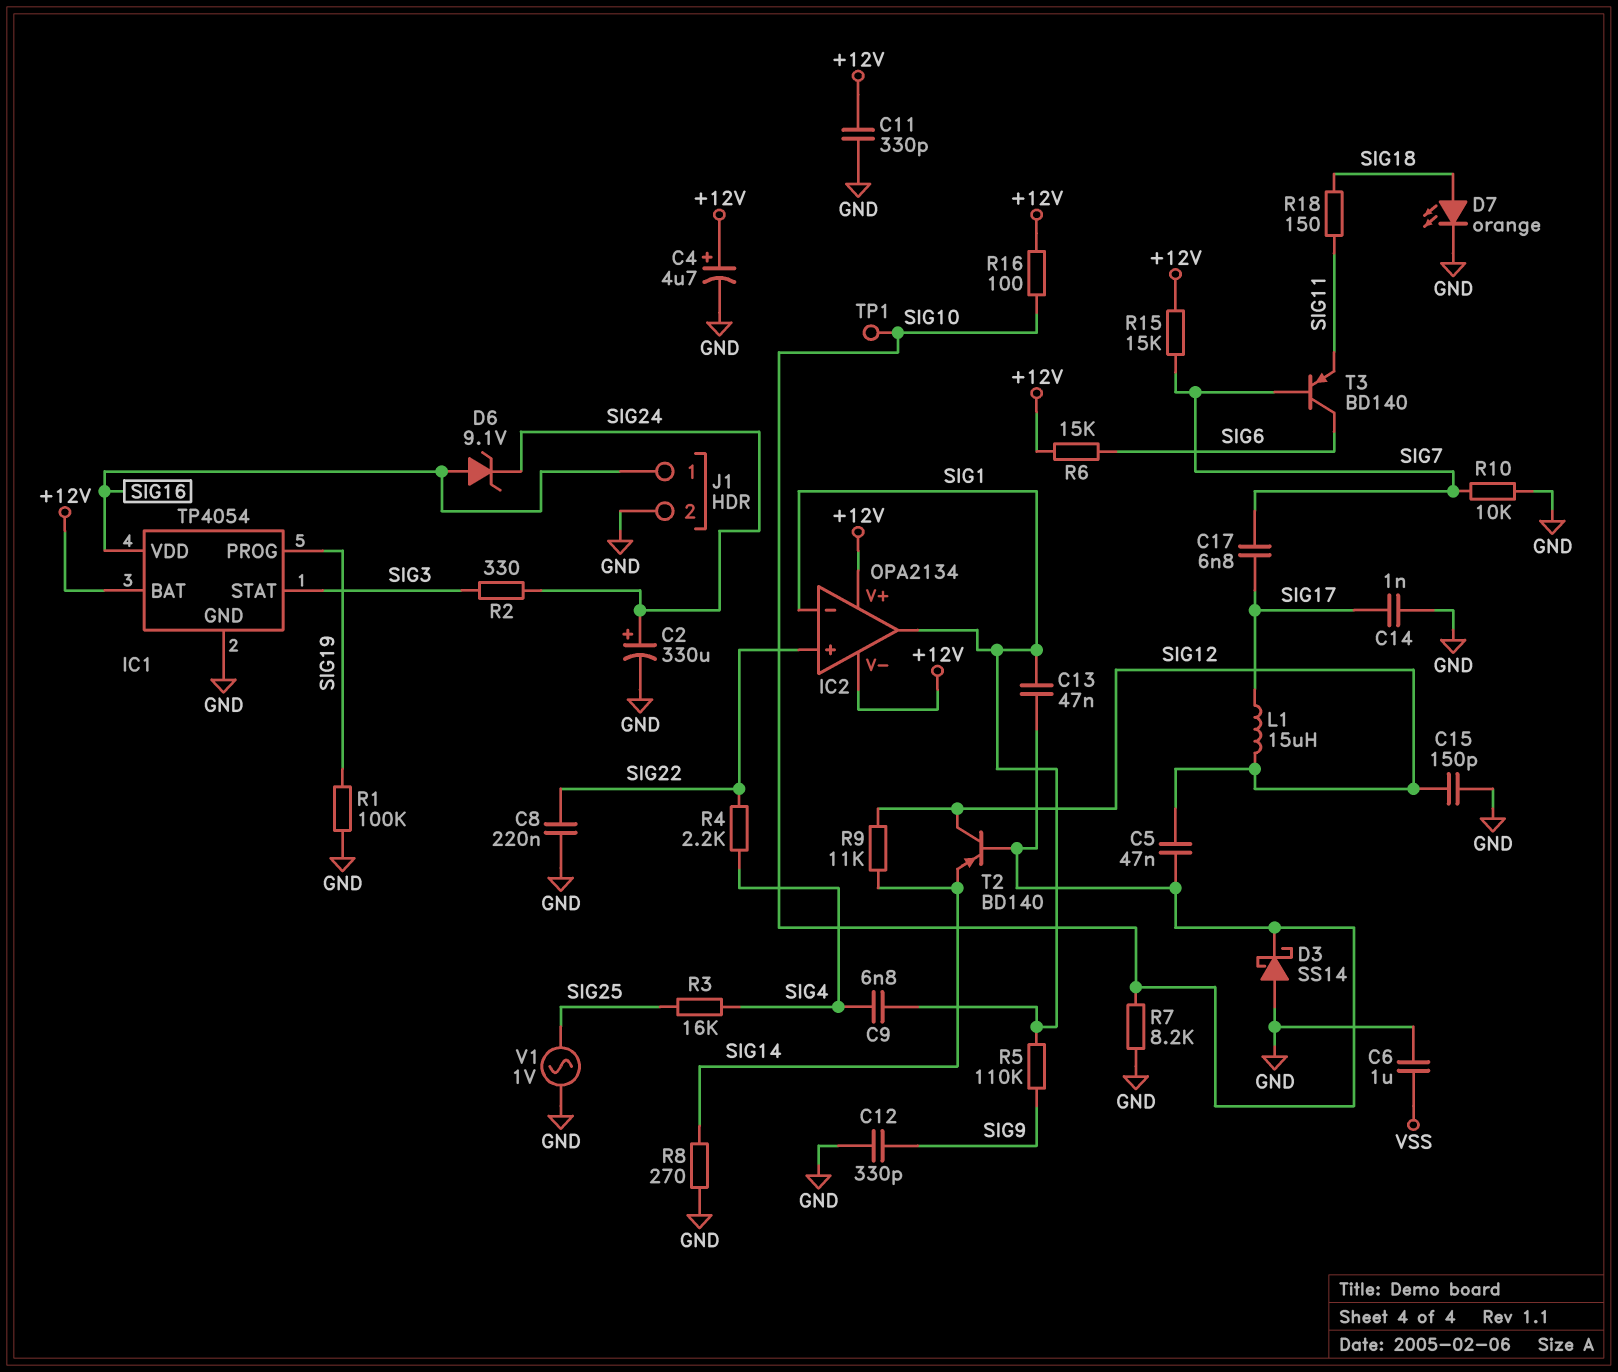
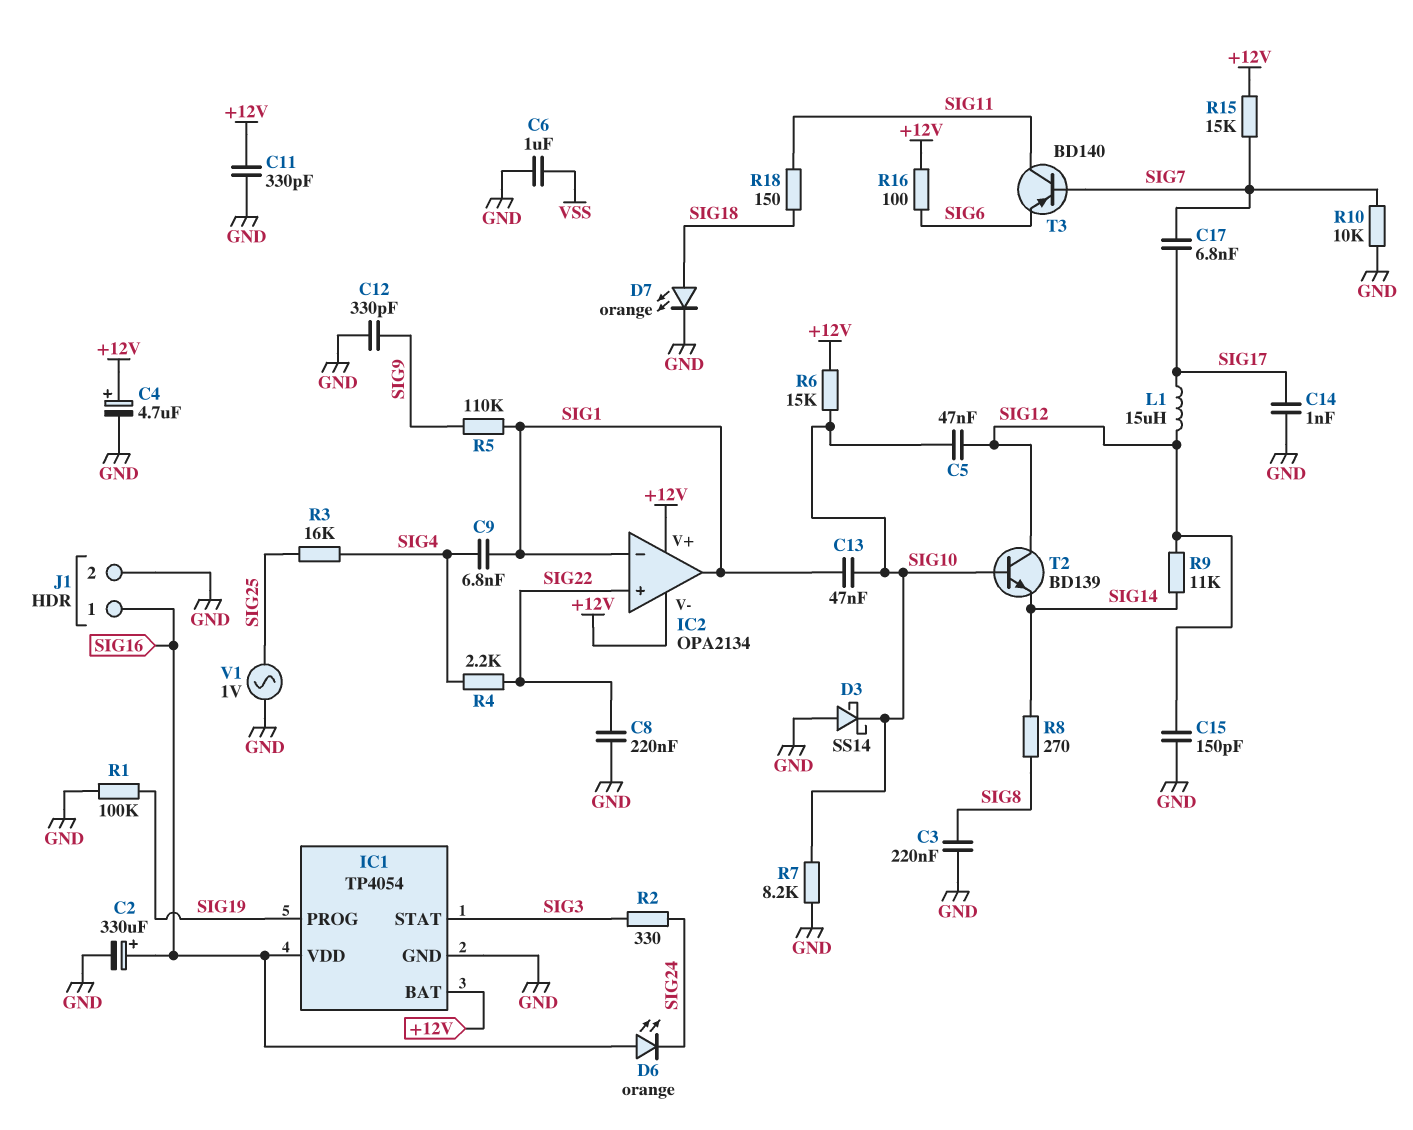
C2: 330uF (plus SIG24, minus GND) -> 330uF (plus SIG16, minus GND)
C3: none -> 220nF (GND, SIG8)
D6: zener 9.1V (A SIG16, K SIG24) -> LED orange (A SIG16, K SIG24)
R6: 15k (+12V, SIG6) -> 15k (+12V, SIG10)
R8: 270 (GND, SIG14) -> 270 (SIG8, SIG14)
R16: 100 (+12V, SIG10) -> 100 (+12V, SIG6)
T2: PNP BD140 (B SIG10, C SIG12, E SIG14) -> NPN BD139 (B SIG10, C SIG12, E SIG14)
T3: PNP BD140 (B SIG7, C SIG6, E SIG11) -> PNP BD140 (B SIG7, C SIG11, E SIG6)
TP1: test point (SIG10) -> none

